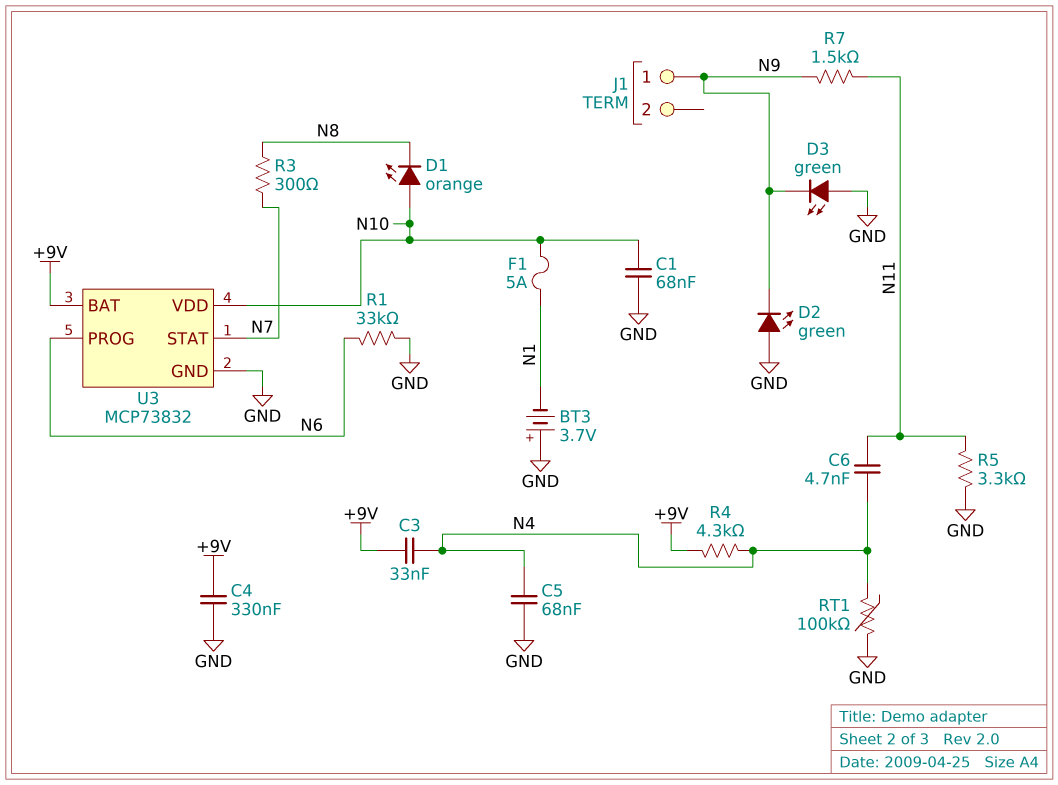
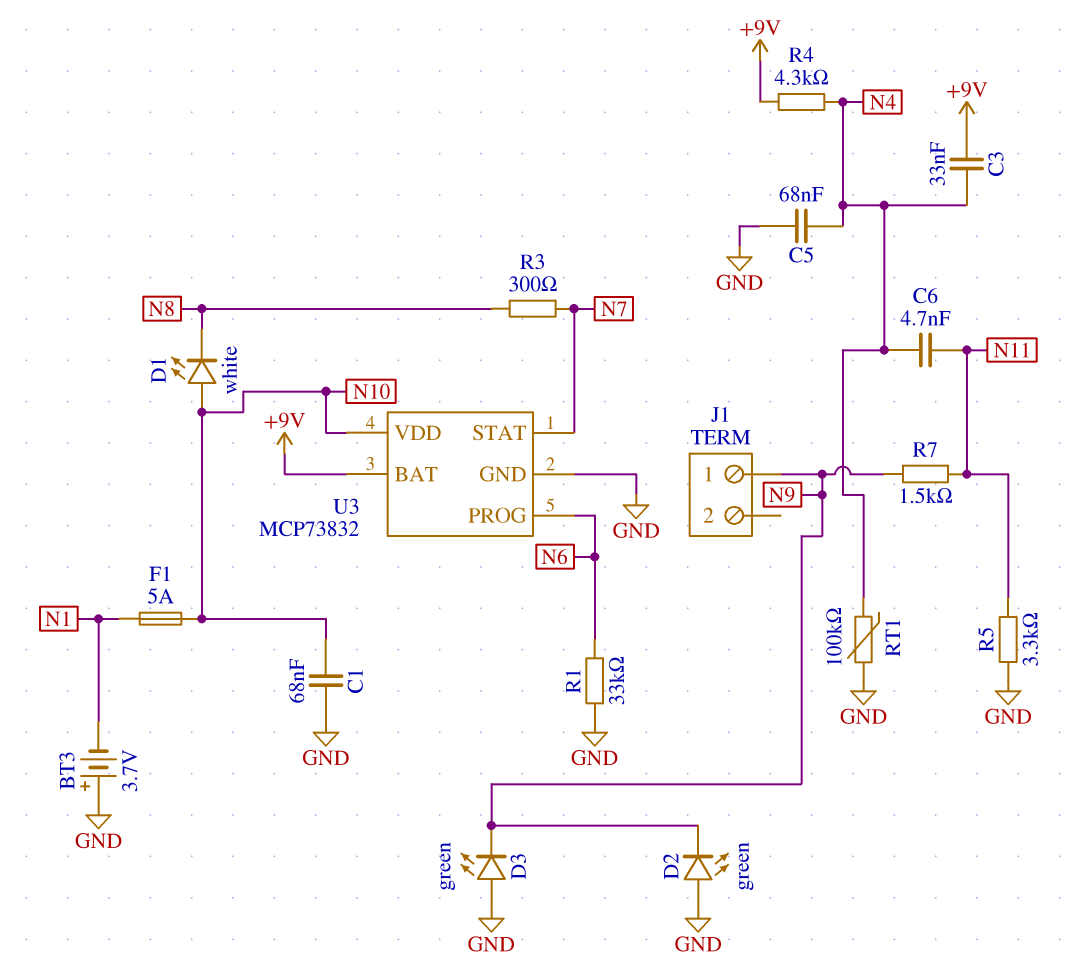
C4: 330nF (+9V, GND) -> none
D1: LED orange (A N10, K N8) -> LED white (A N10, K N8)

